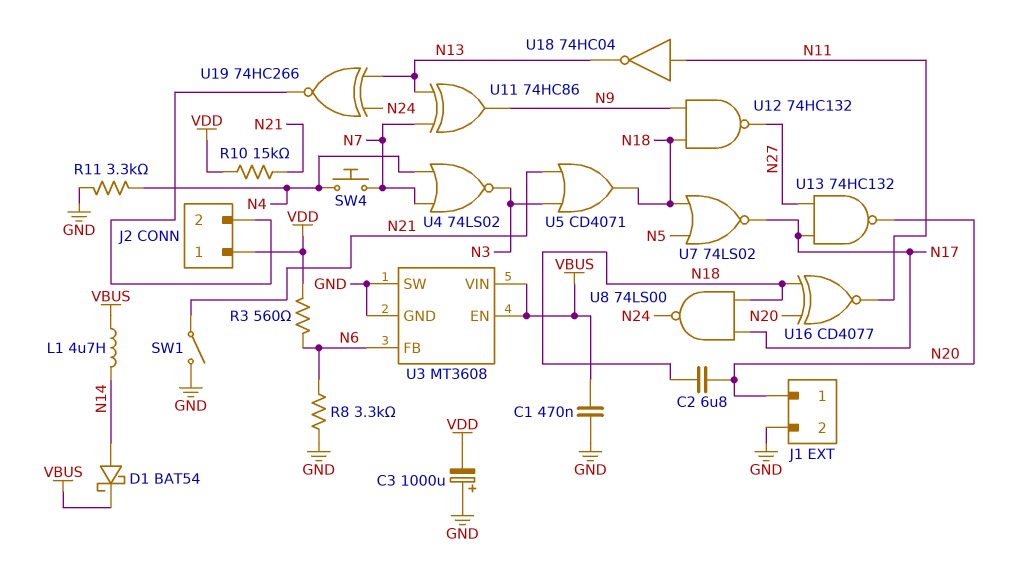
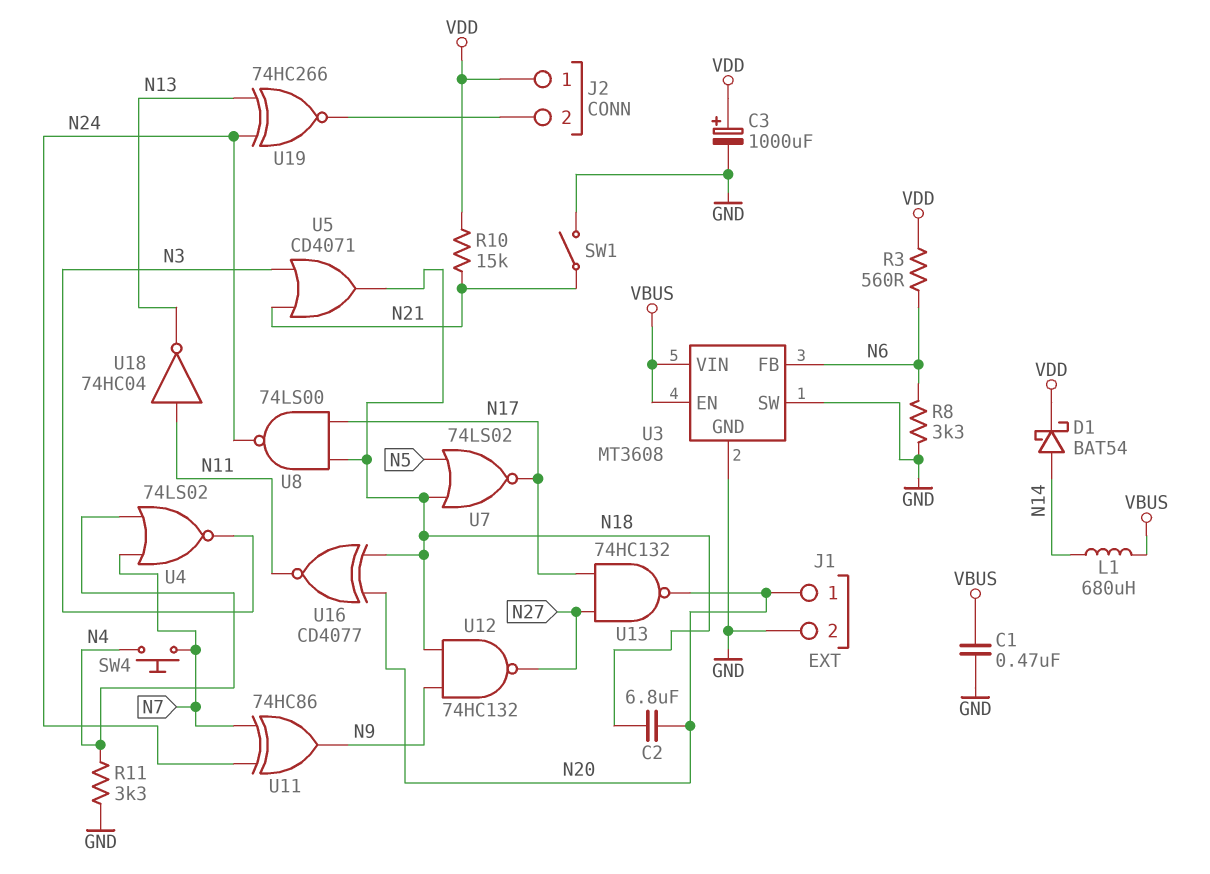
C3: 1000uF (plus GND, minus VDD) -> 1000uF (plus VDD, minus GND)
D1: schottky BAT54 (A N14, K VBUS) -> schottky BAT54 (A N14, K VDD)
L1: 4.7uH (N14, VBUS) -> 680uH (N14, VBUS)
U11: XOR 74HC86 (in N7, in N13, out N9) -> XOR 74HC86 (in N7, in N24, out N9)

